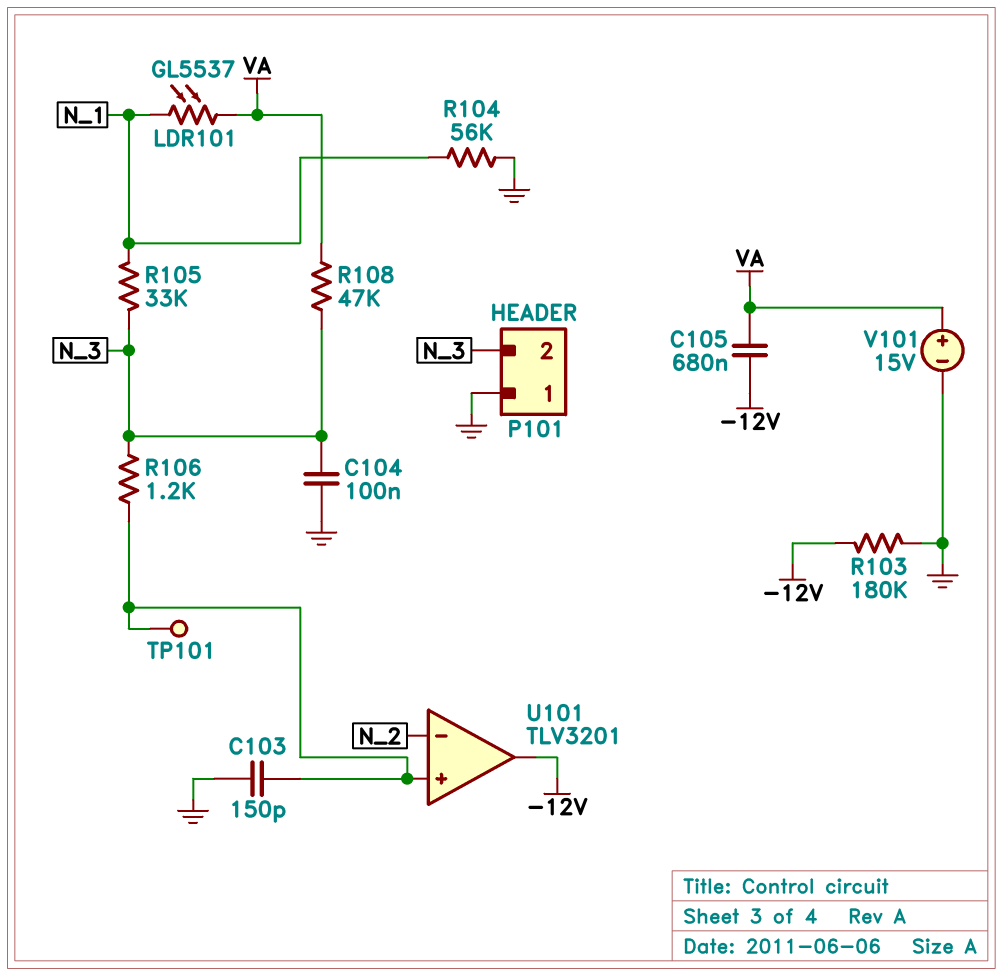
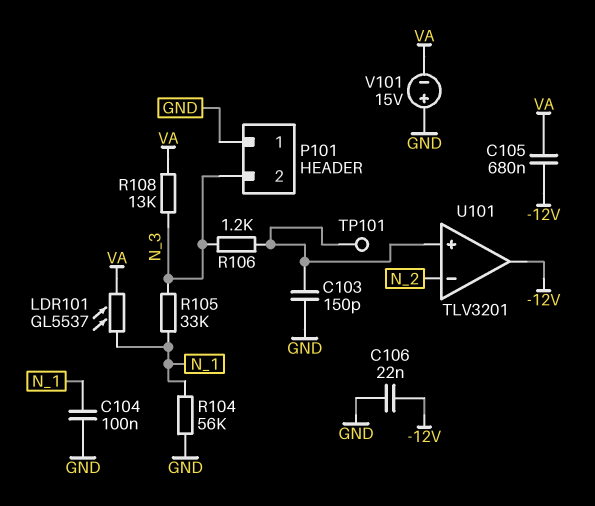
C104: 100nF (GND, N_3) -> 100nF (GND, N_1)
C106: none -> 22nF (-12V, GND)
R103: 180k (-12V, GND) -> none
R108: 47k (N_3, VA) -> 13k (N_3, VA)
V101: 15V (plus VA, minus GND) -> 15V (plus GND, minus VA)

